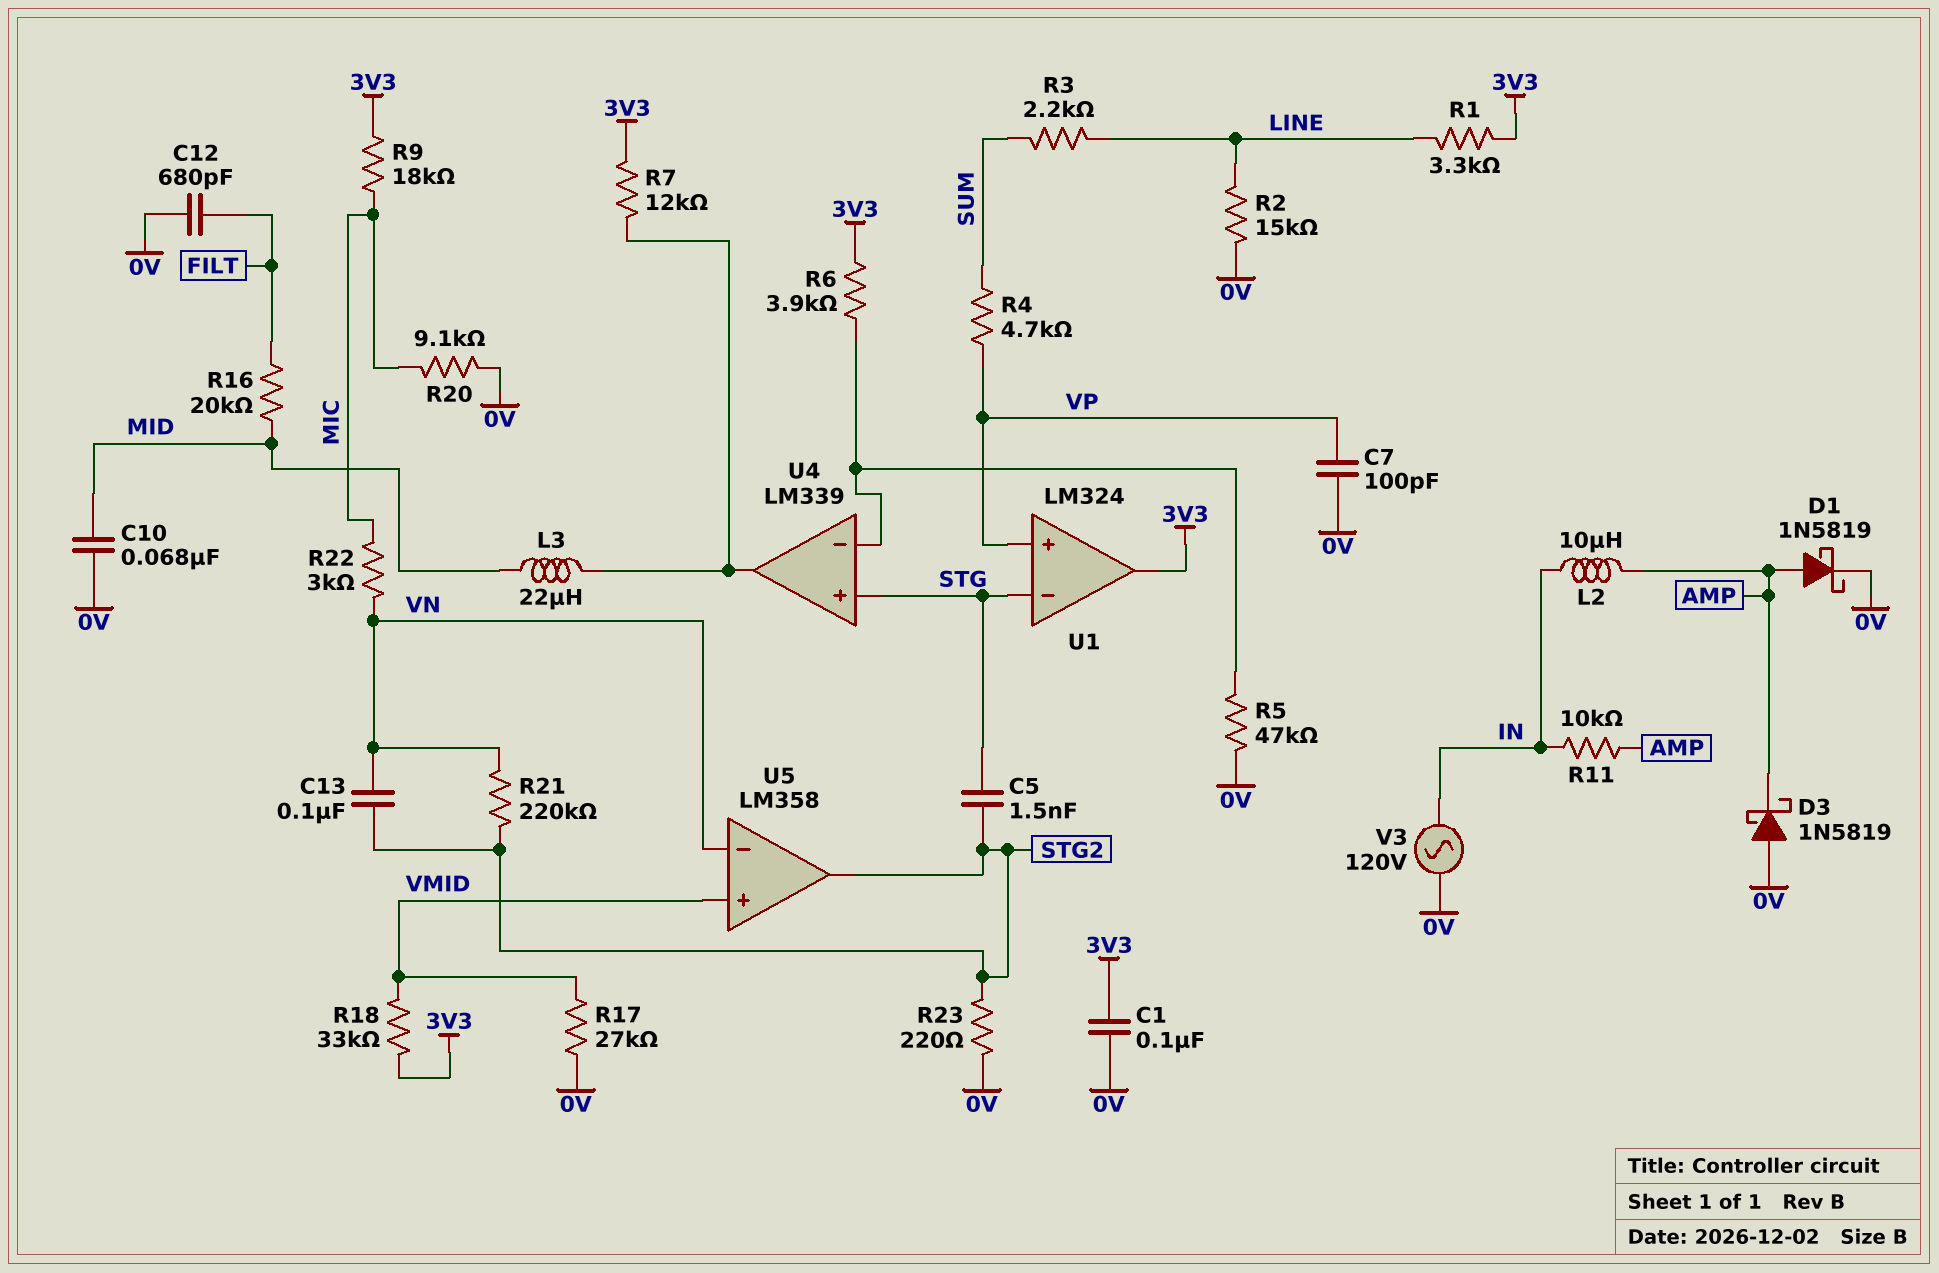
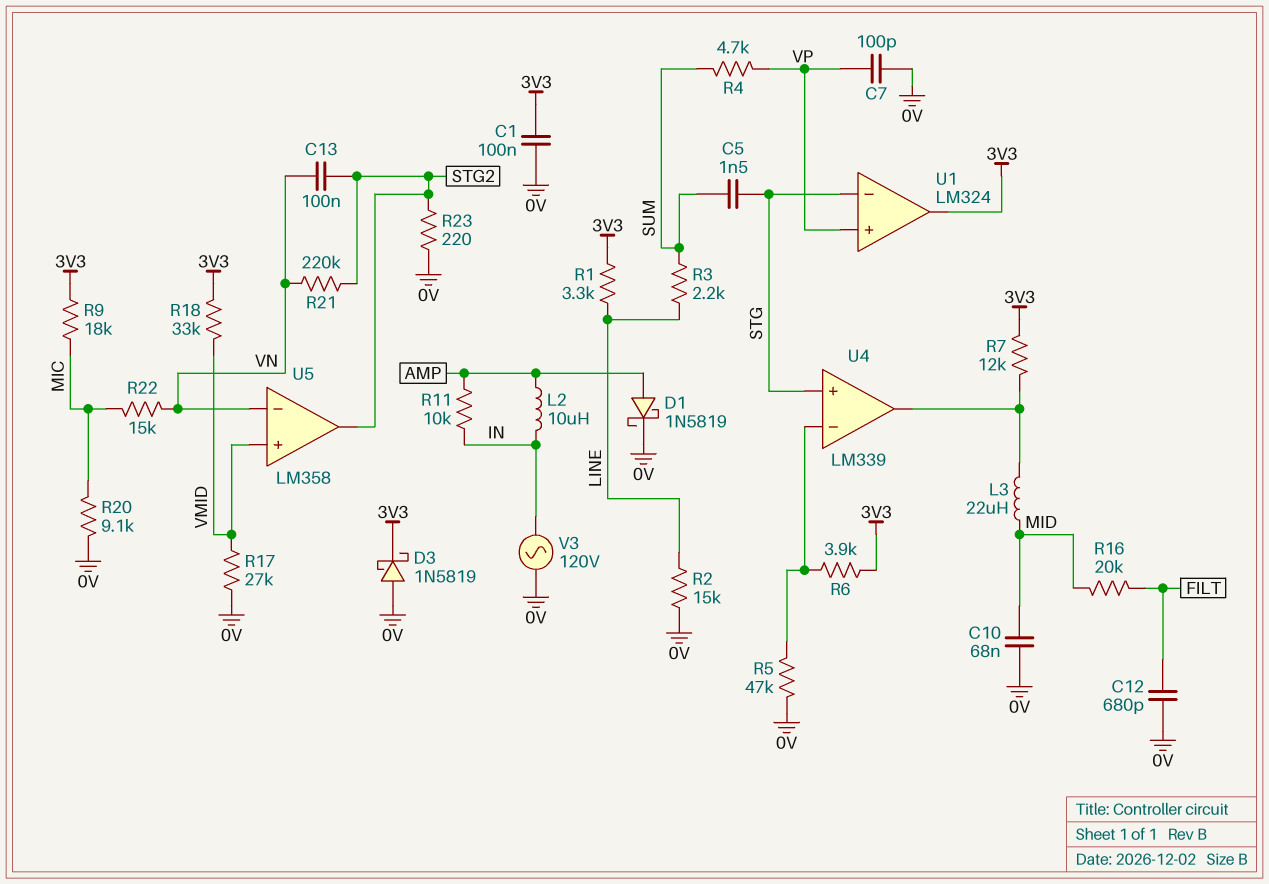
C5: 1.5nF (STG, STG2) -> 1.5nF (STG, SUM)
D3: schottky 1N5819 (A 0V, K AMP) -> schottky 1N5819 (A 0V, K 3V3)
R22: 3k (MIC, VN) -> 15k (MIC, VN)

